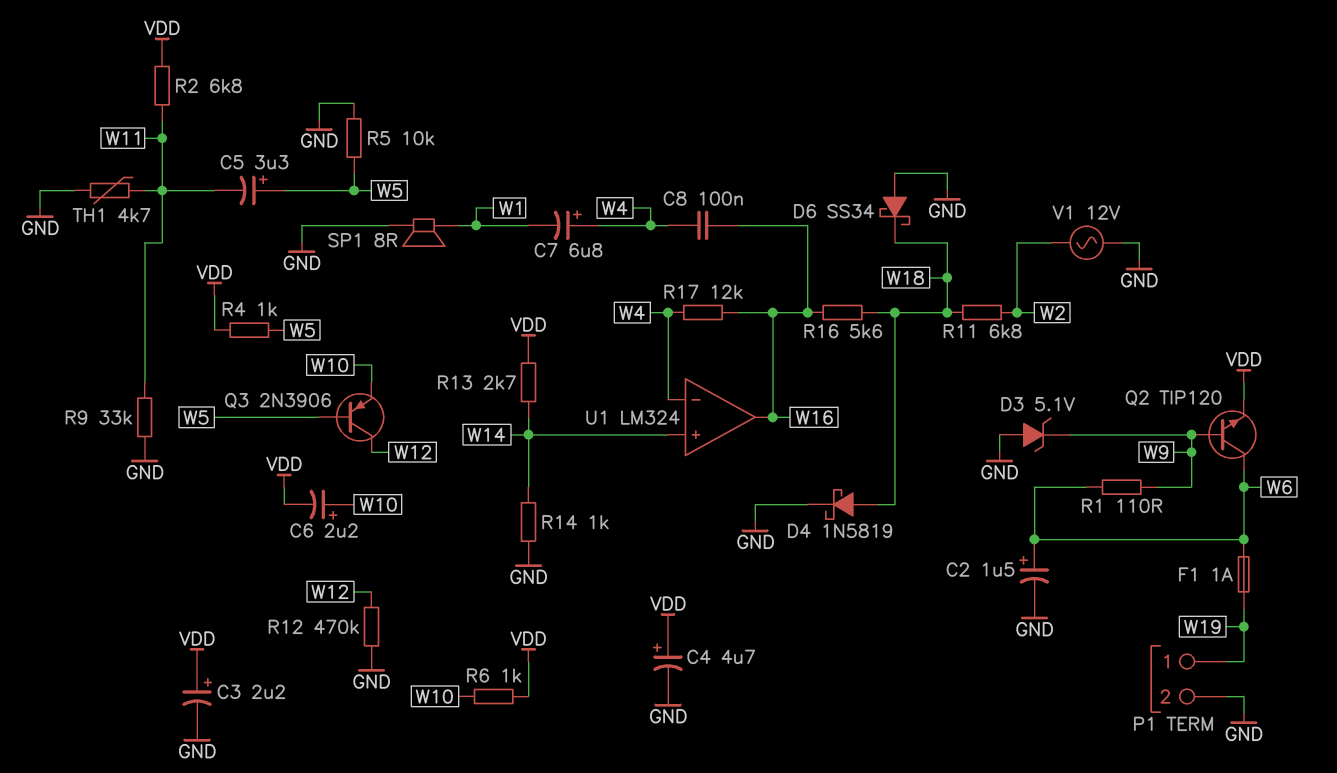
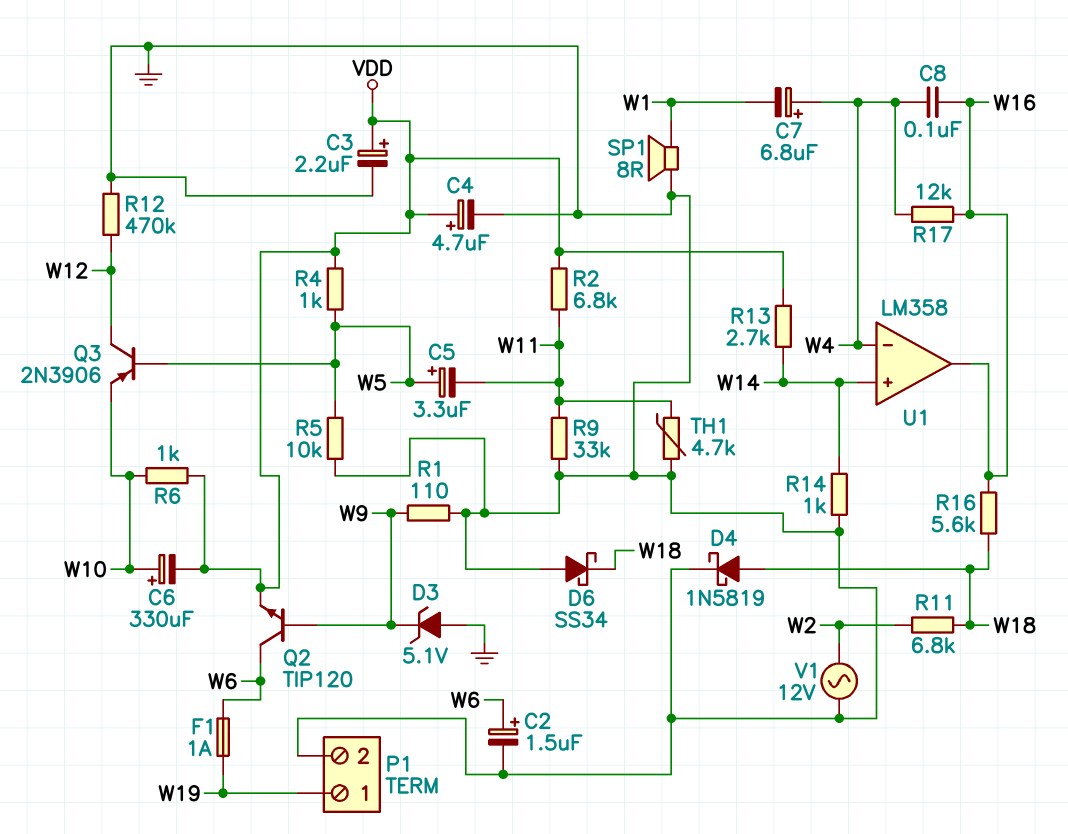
C6: 2.2uF (plus W10, minus VDD) -> 330uF (plus W10, minus VDD)
R1: 110 (W6, W9) -> 110 (GND, W9)
U1: LM324 -> LM358

